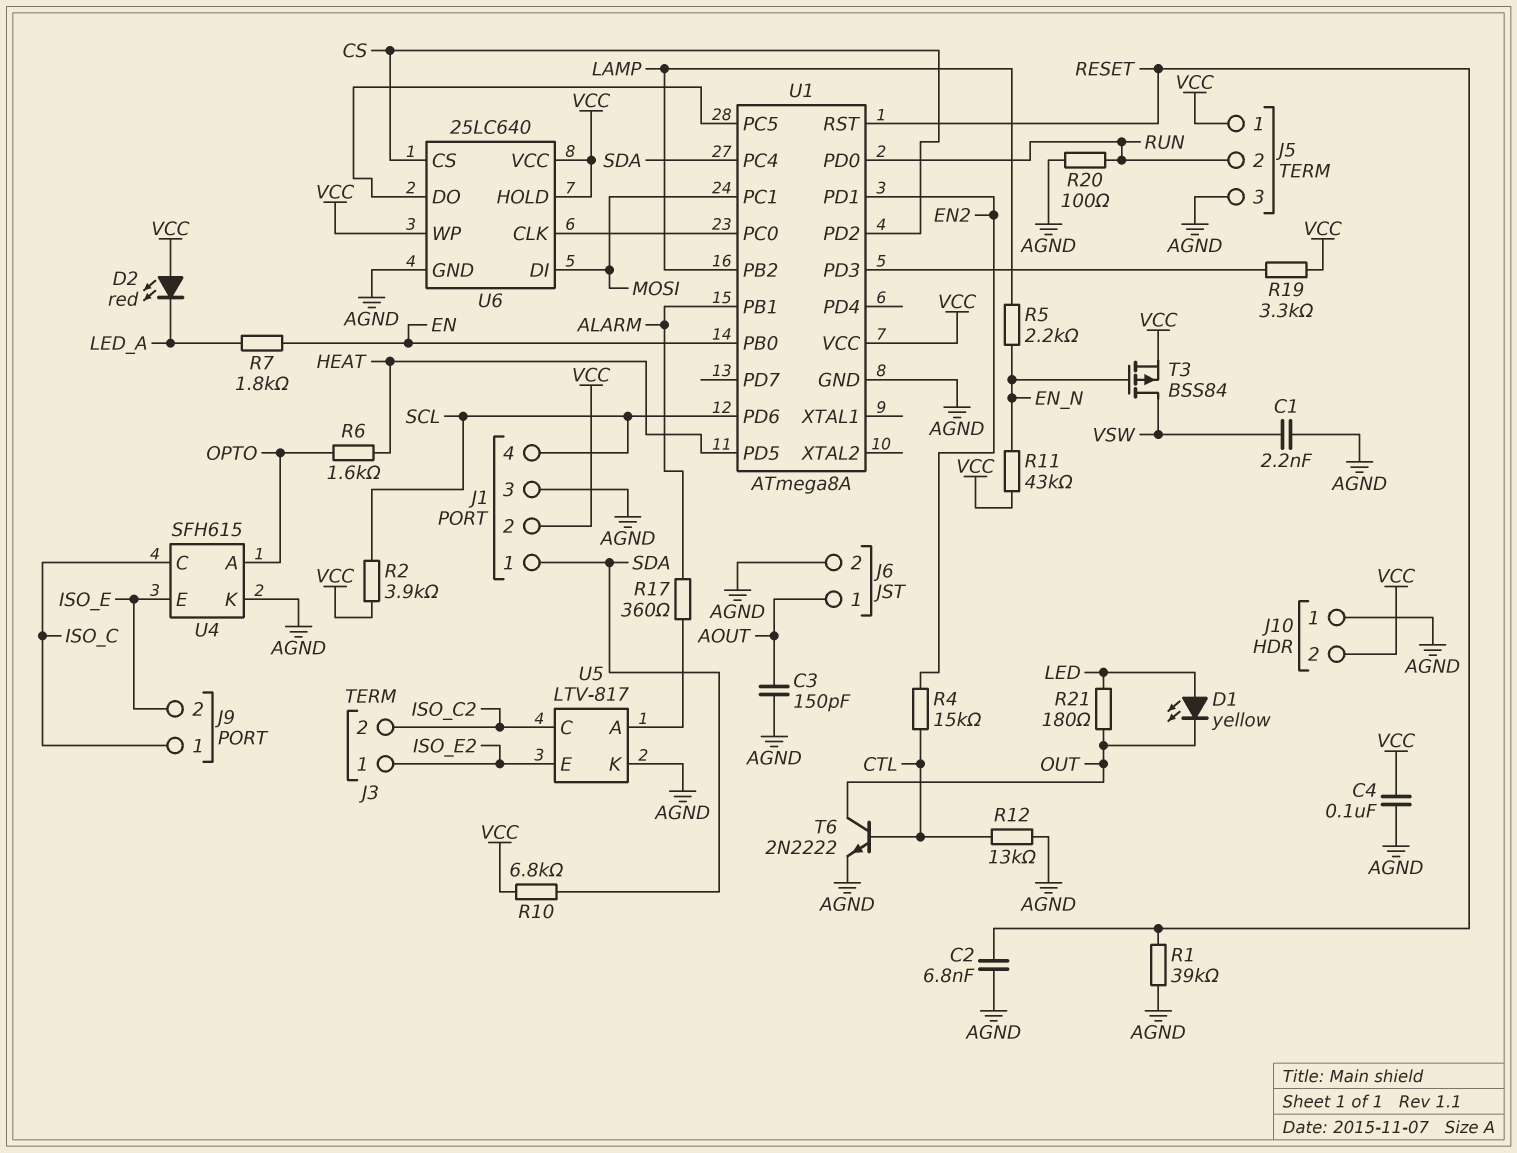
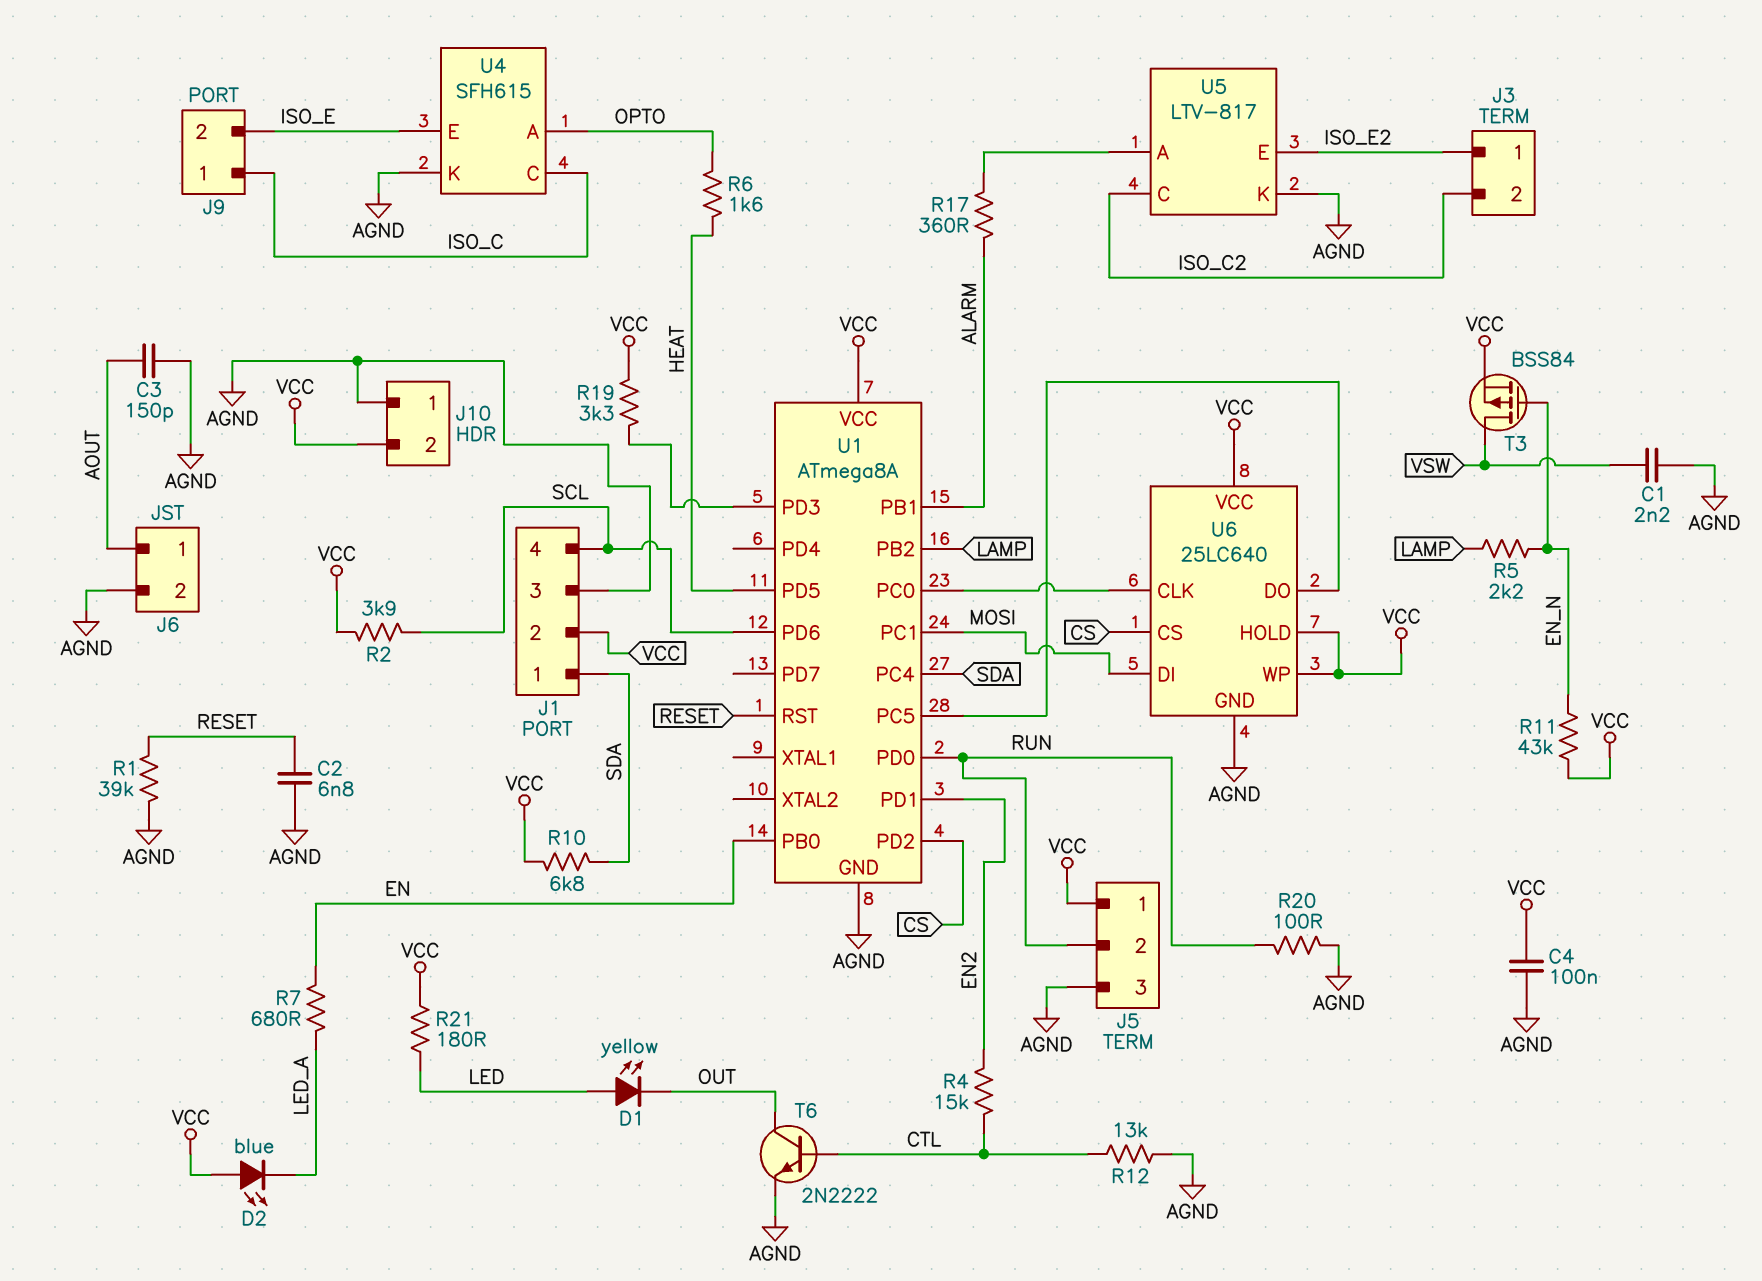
D2: LED red (A VCC, K LED_A) -> LED blue (A VCC, K LED_A)
R7: 1.8k (EN, LED_A) -> 680 (EN, LED_A)
R21: 180 (LED, OUT) -> 180 (LED, VCC)

